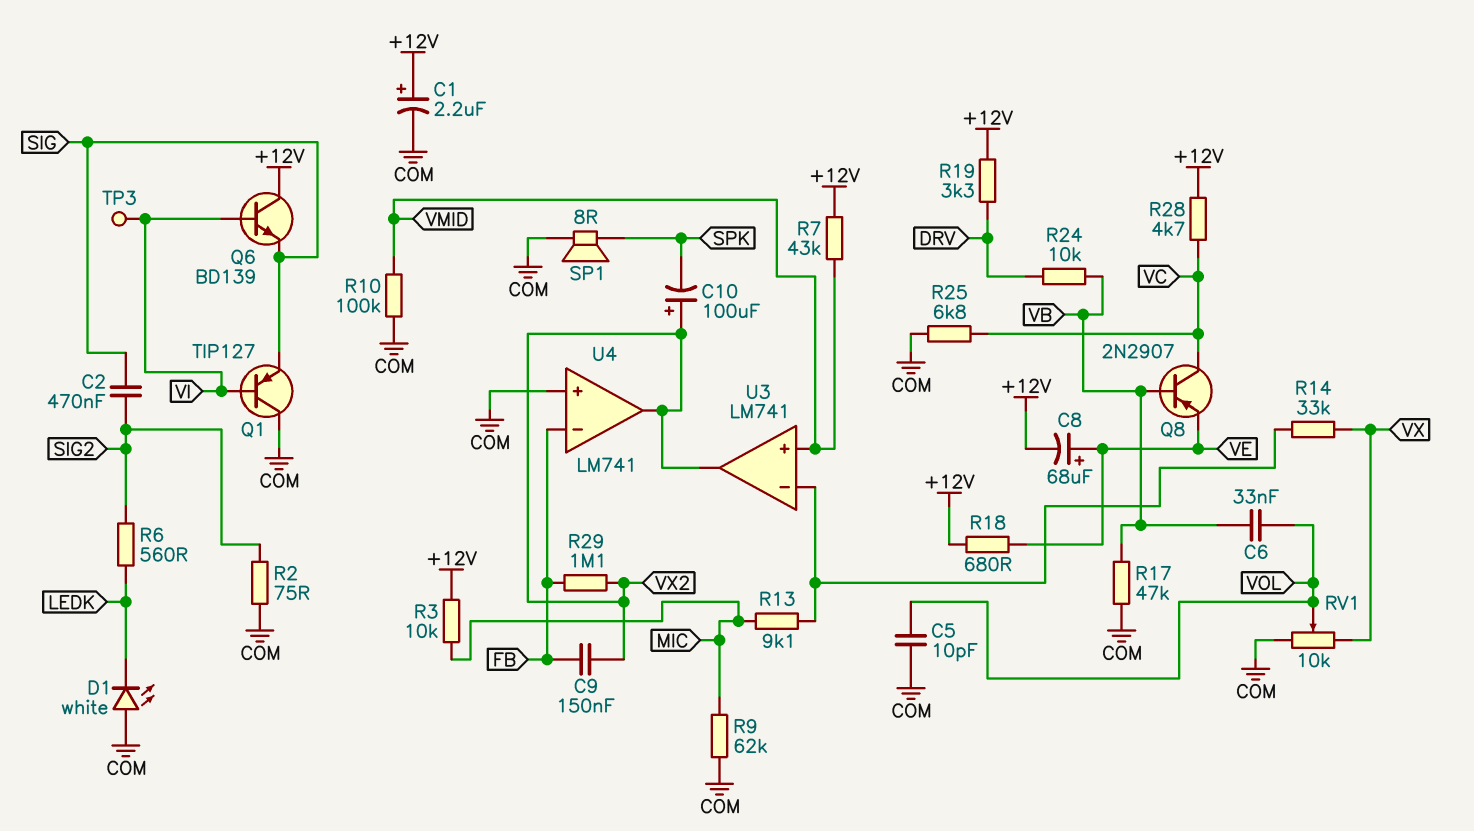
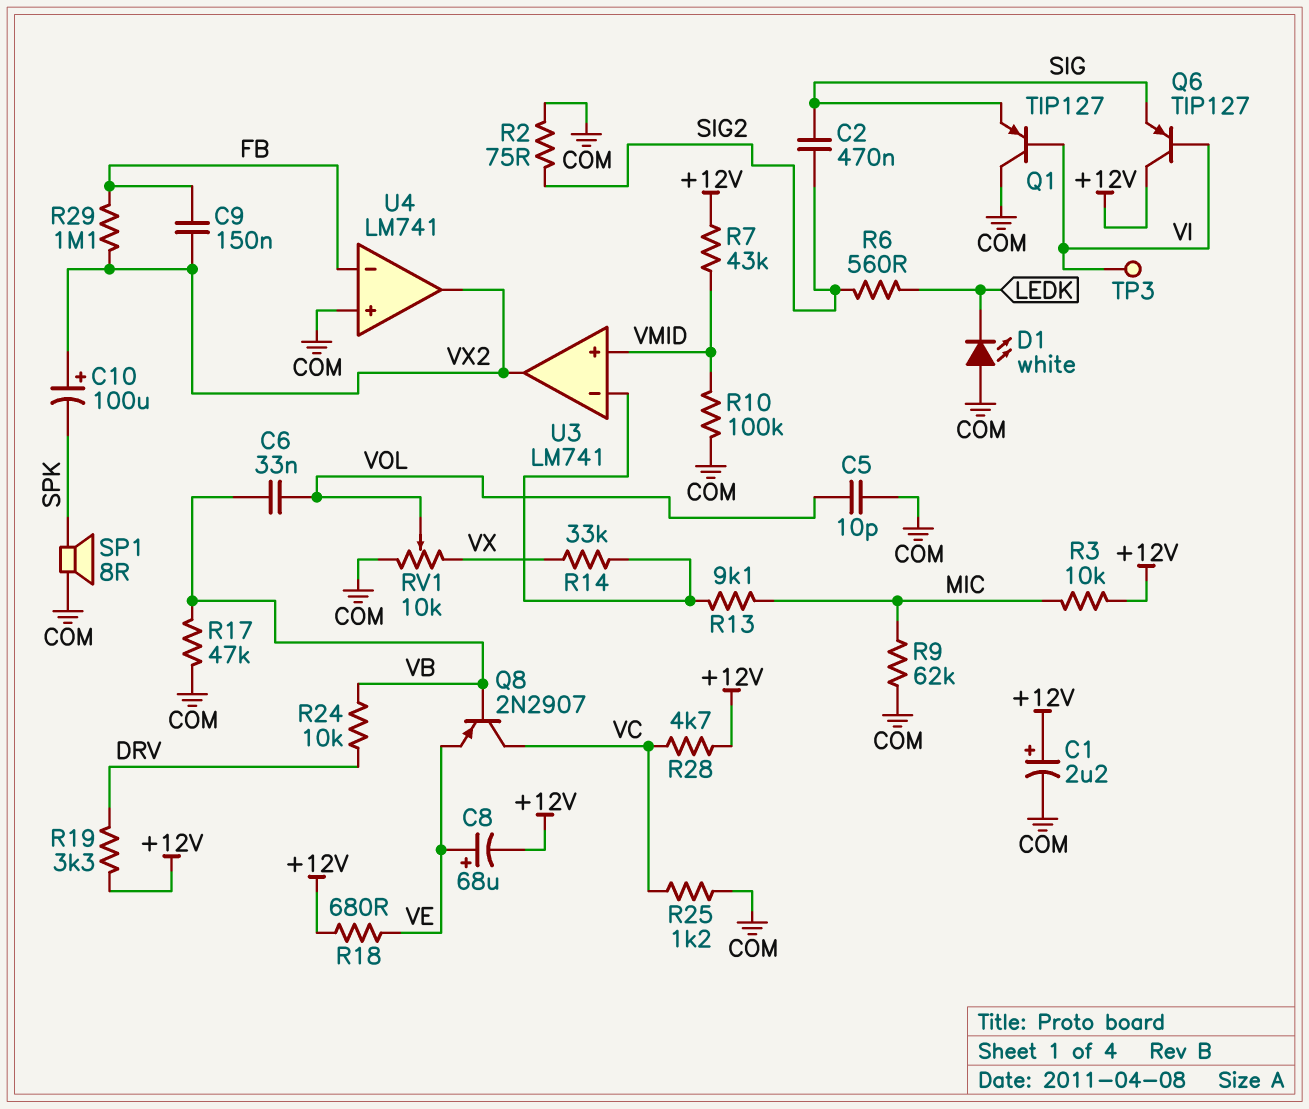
Q6: NPN BD139 (B VI, C +12V, E SIG) -> PNP TIP127 (B VI, C +12V, E SIG)
R25: 6.8k (COM, VC) -> 1.2k (COM, VC)

